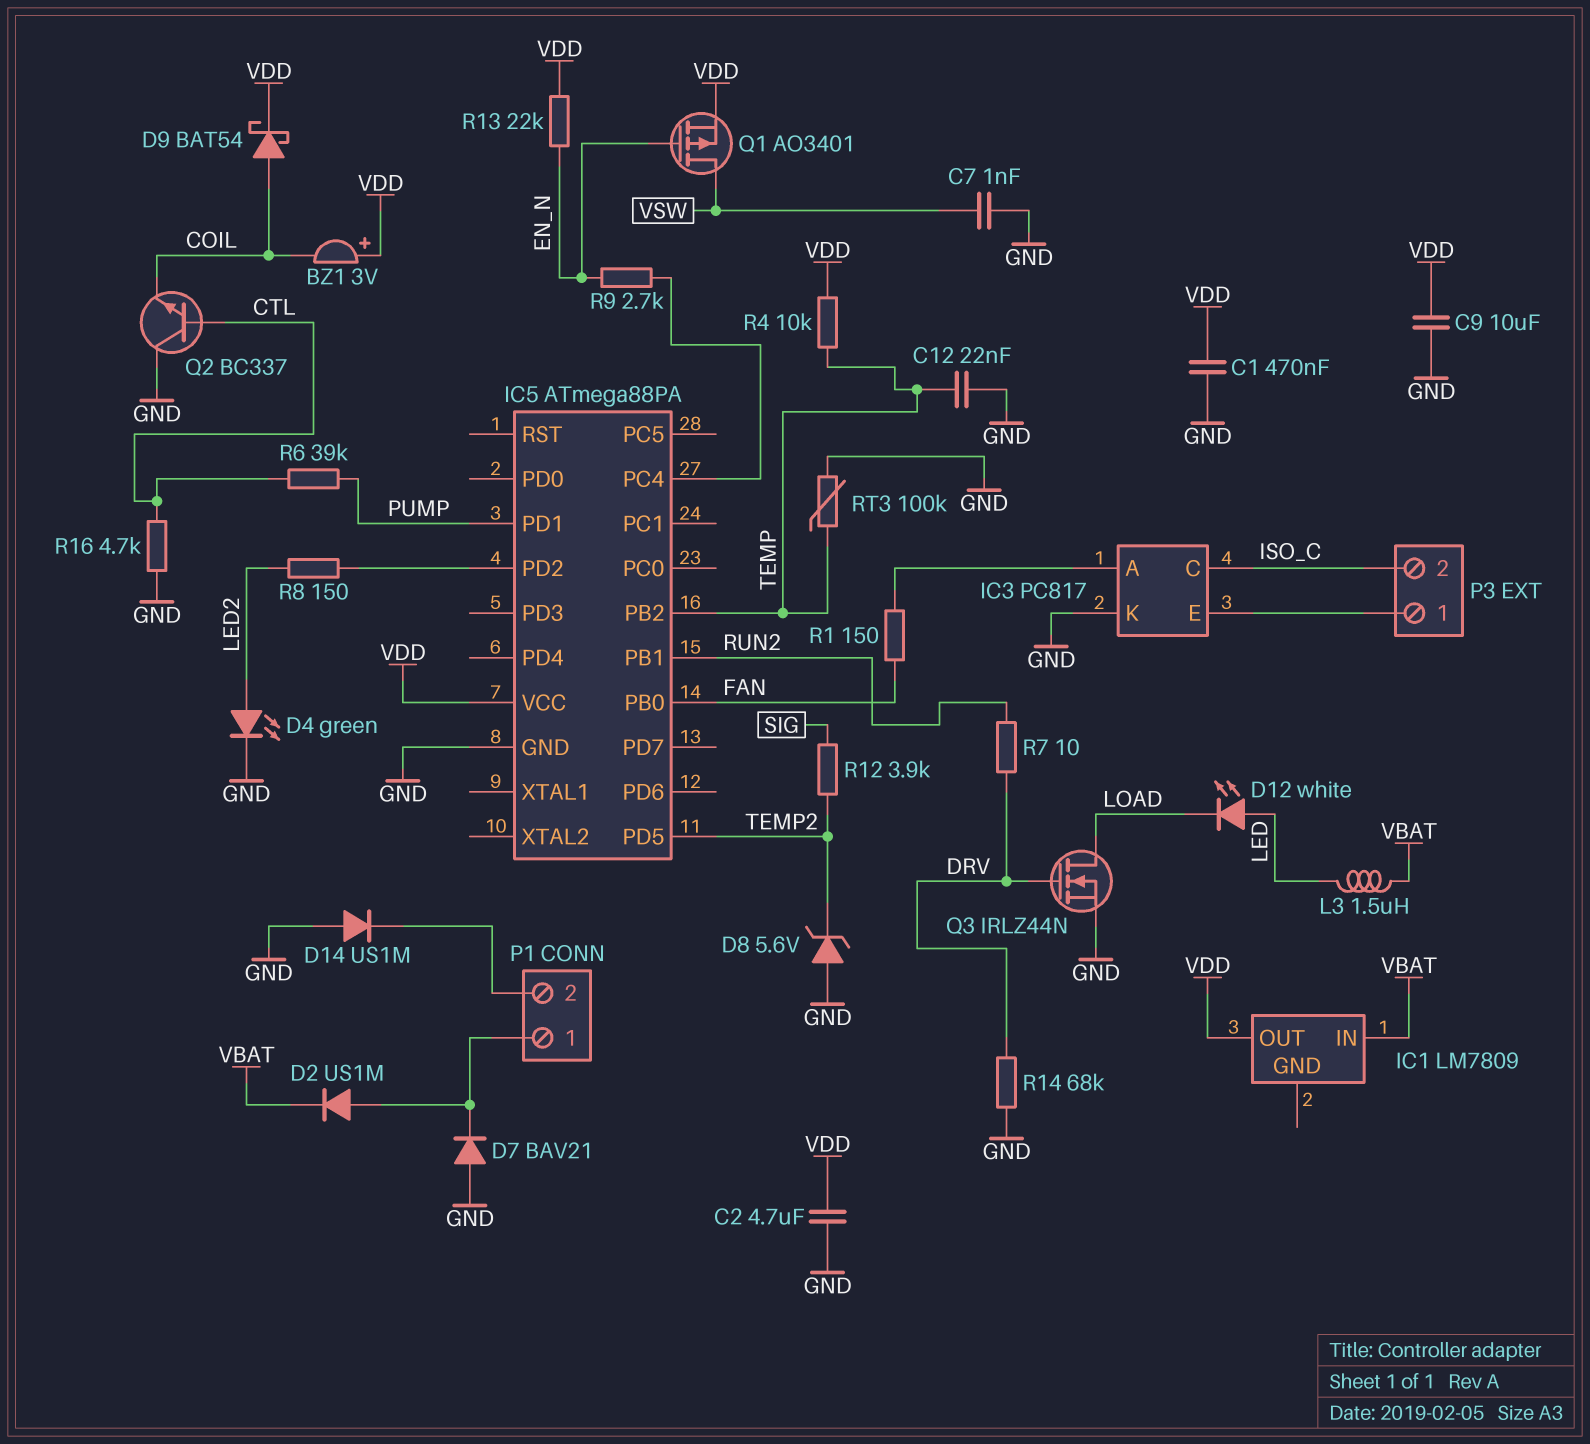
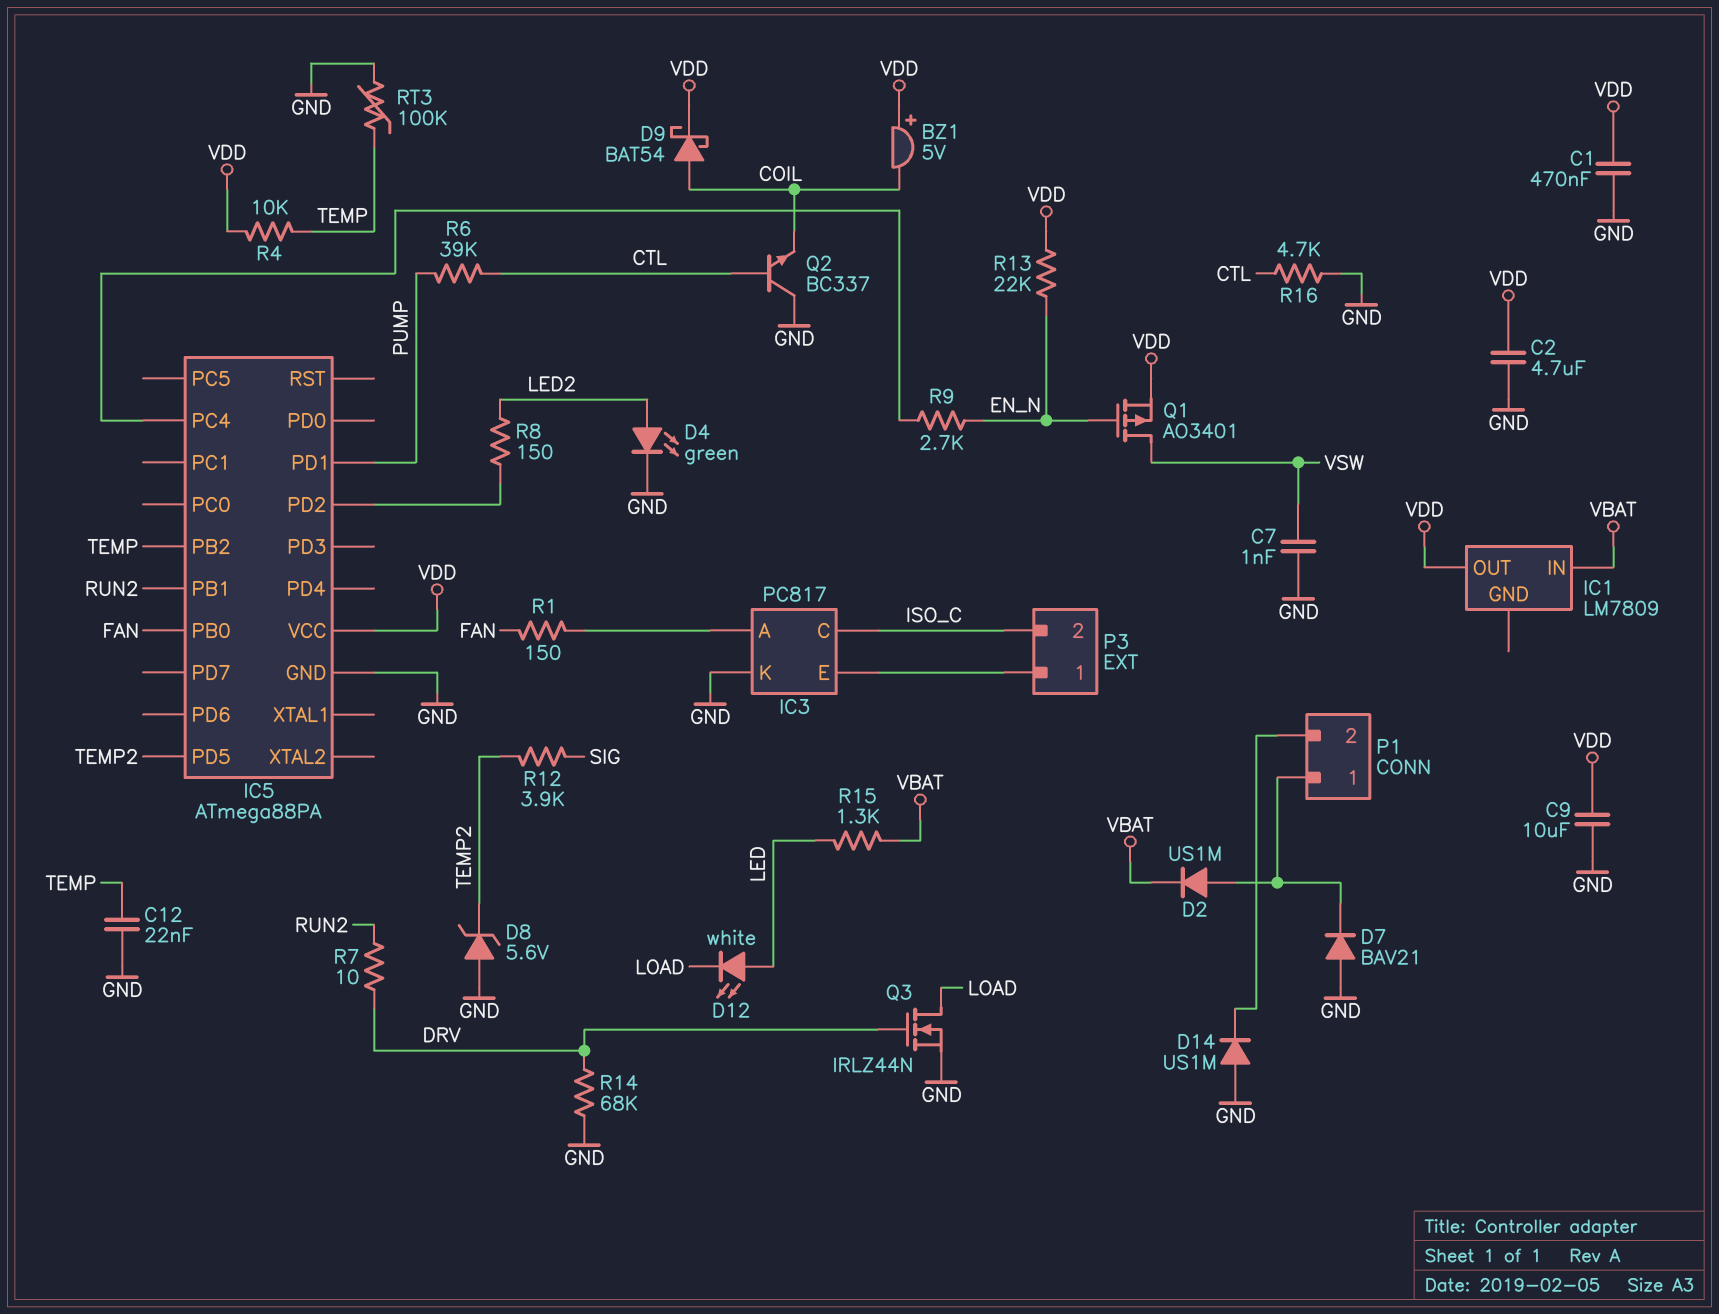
BZ1: buzzer 3V (plus VDD, minus COIL) -> buzzer 5V (plus VDD, minus COIL)
L3: 1.5uH (LED, VBAT) -> none
R15: none -> 1.3k (LED, VBAT)

